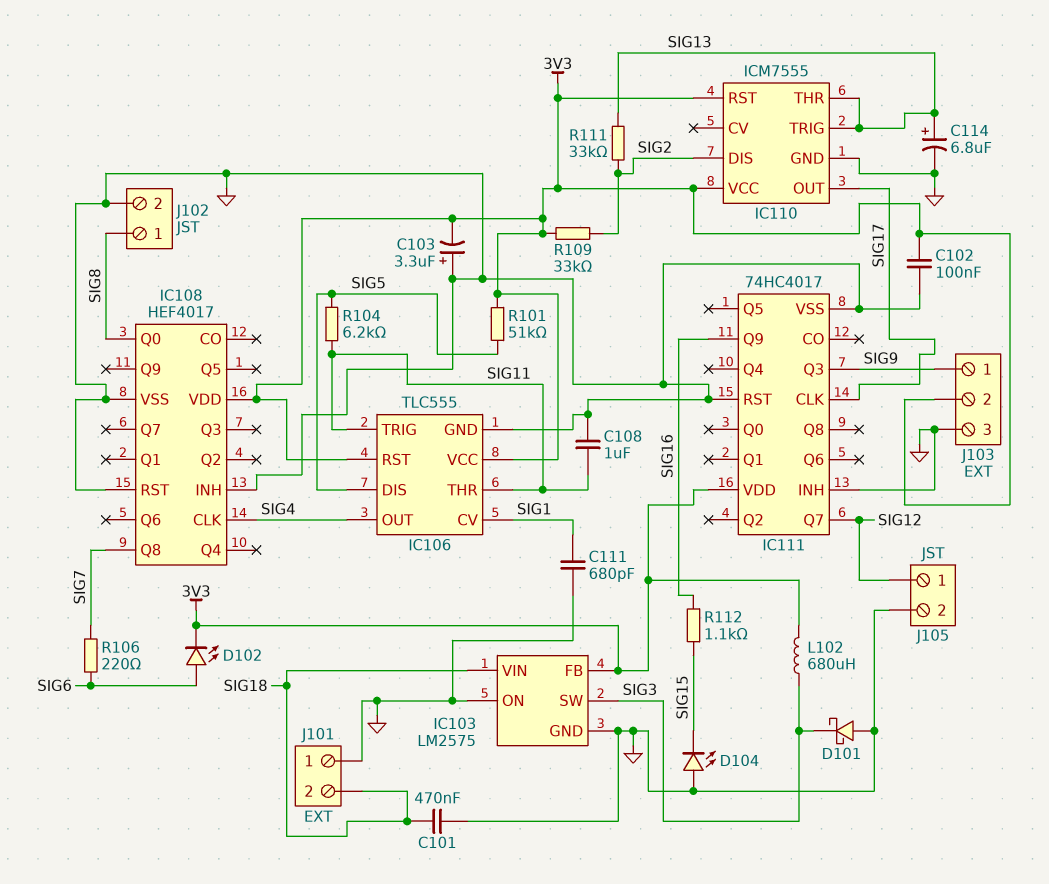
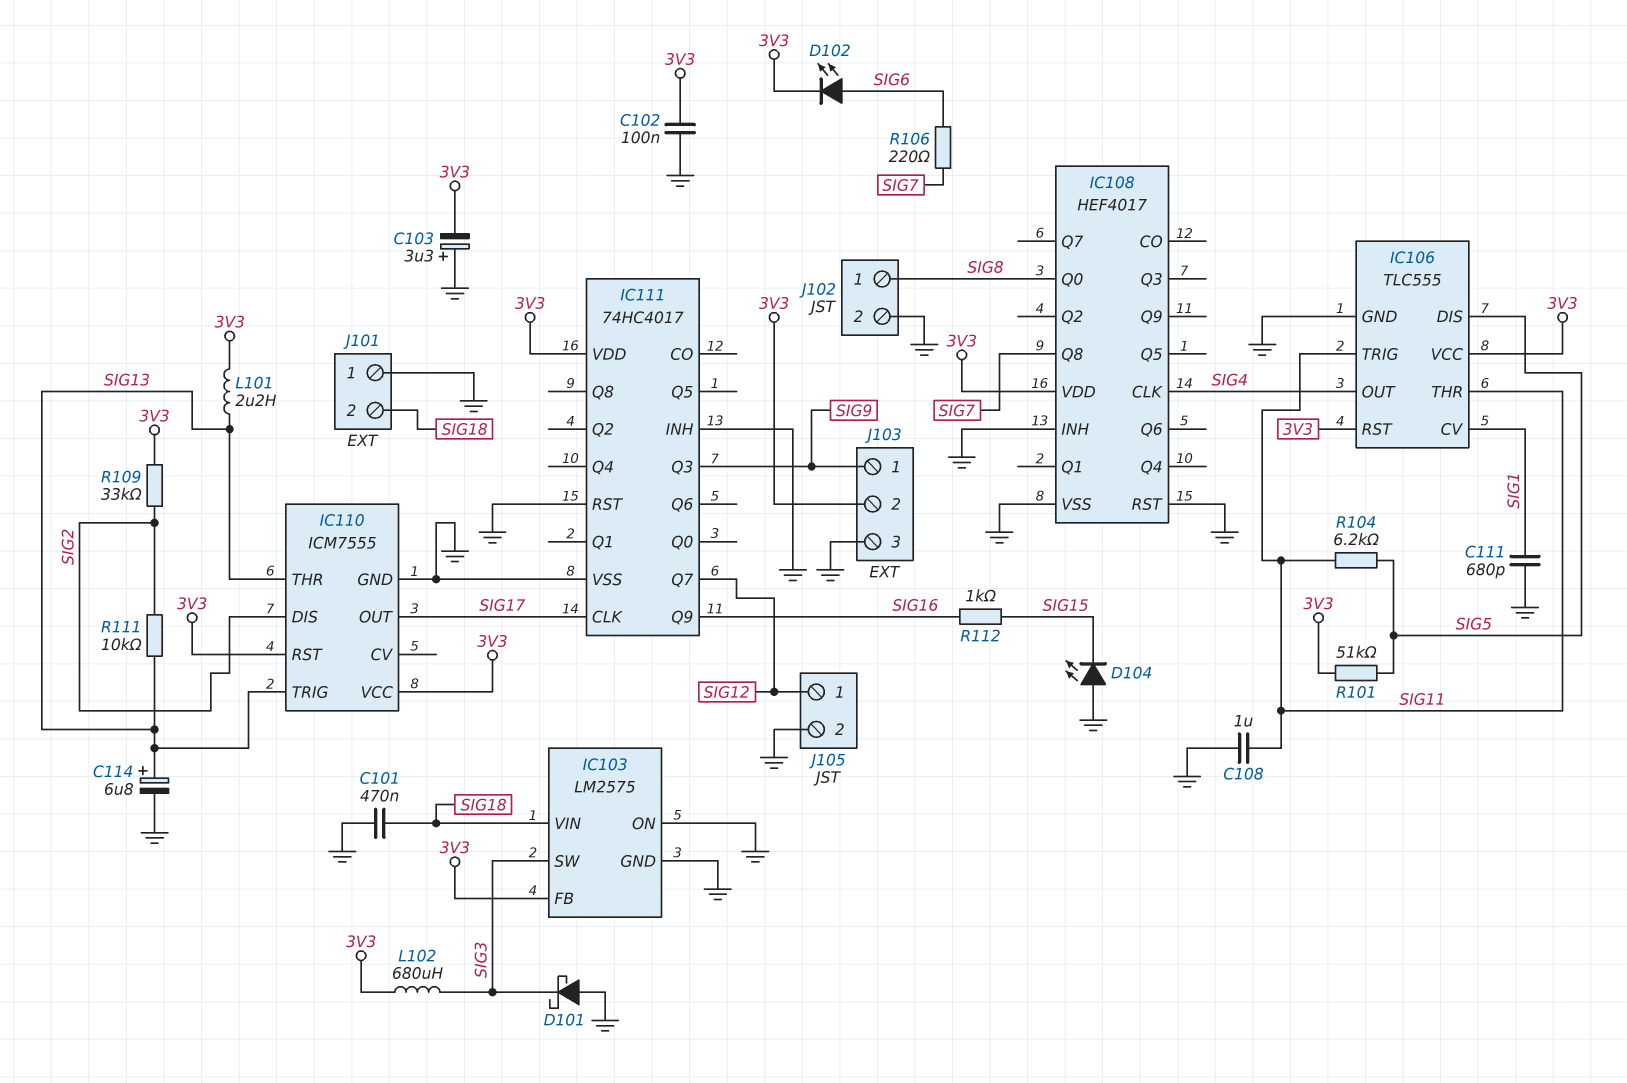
L101: none -> 2.2uH (3V3, SIG13)
R111: 33k (SIG2, SIG13) -> 10k (SIG2, SIG13)
R112: 1.1k (SIG15, SIG16) -> 1k (SIG15, SIG16)

